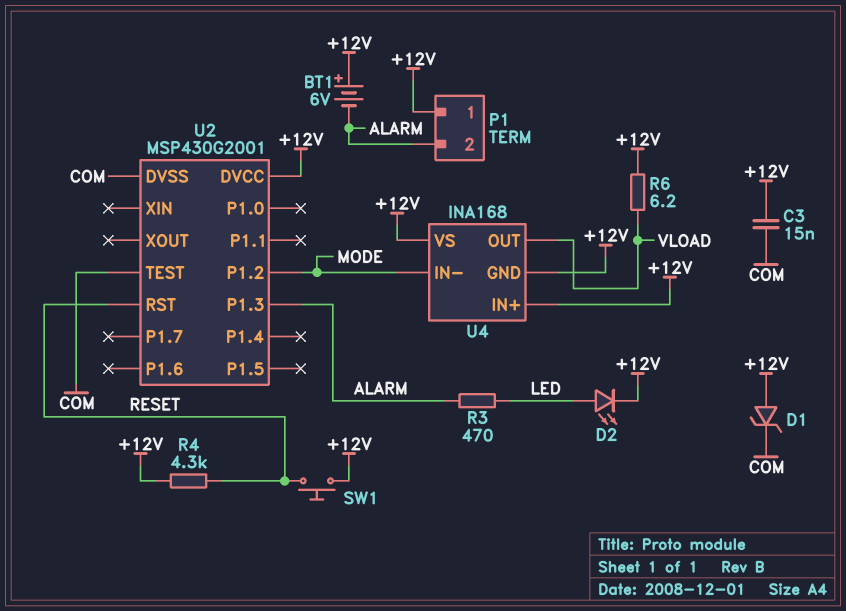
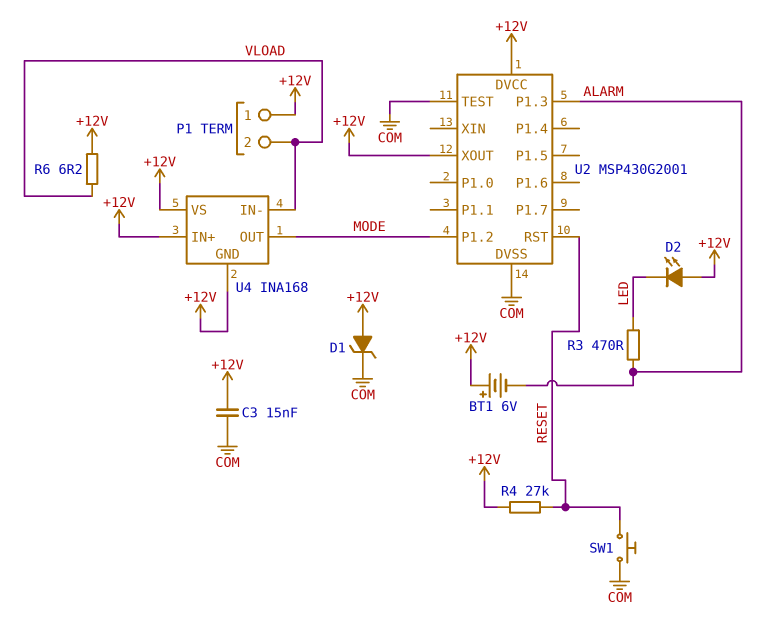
D2: LED (A LED, K +12V) -> LED (A +12V, K LED)
P1 pin 2: ALARM -> VLOAD
R4: 4.3k (+12V, RESET) -> 27k (+12V, RESET)
SW1: button (+12V, RESET) -> button (COM, RESET)
U2 pin XOUT: none -> +12V
U4 pin IN-: MODE -> VLOAD
U4 pin OUT: VLOAD -> MODE

